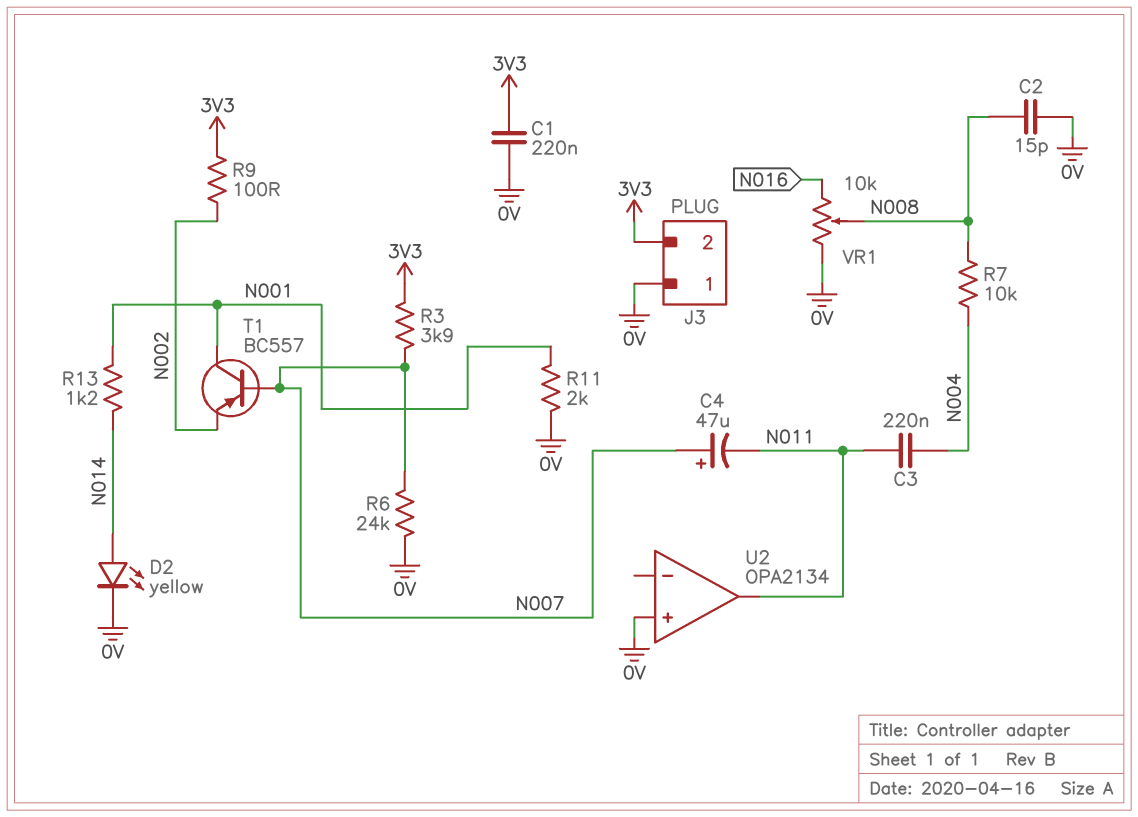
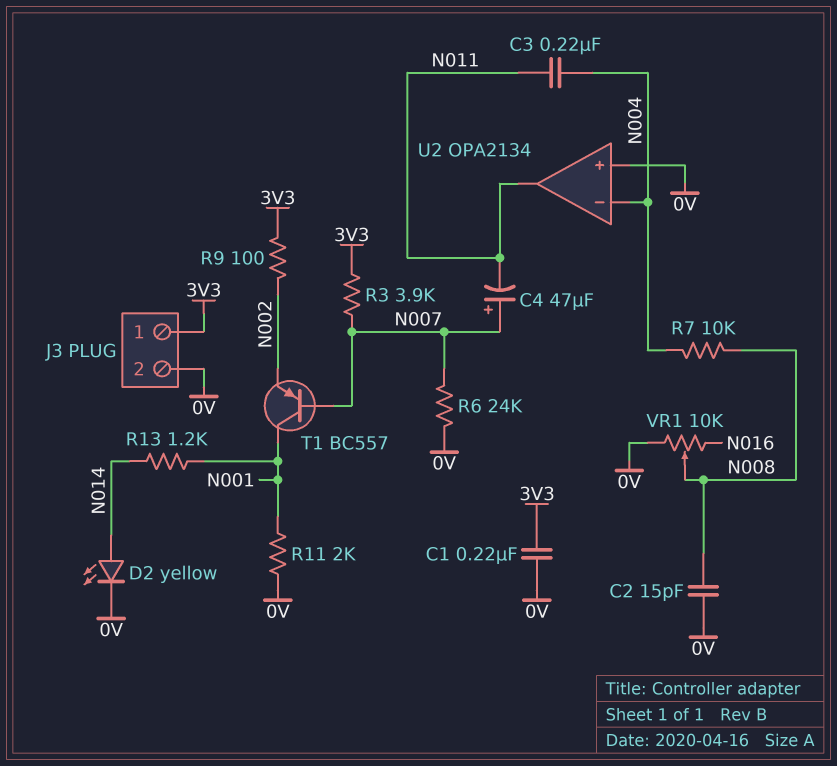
J3 pin 1: 0V -> 3V3
J3 pin 2: 3V3 -> 0V
U2 pin in-: none -> N004

